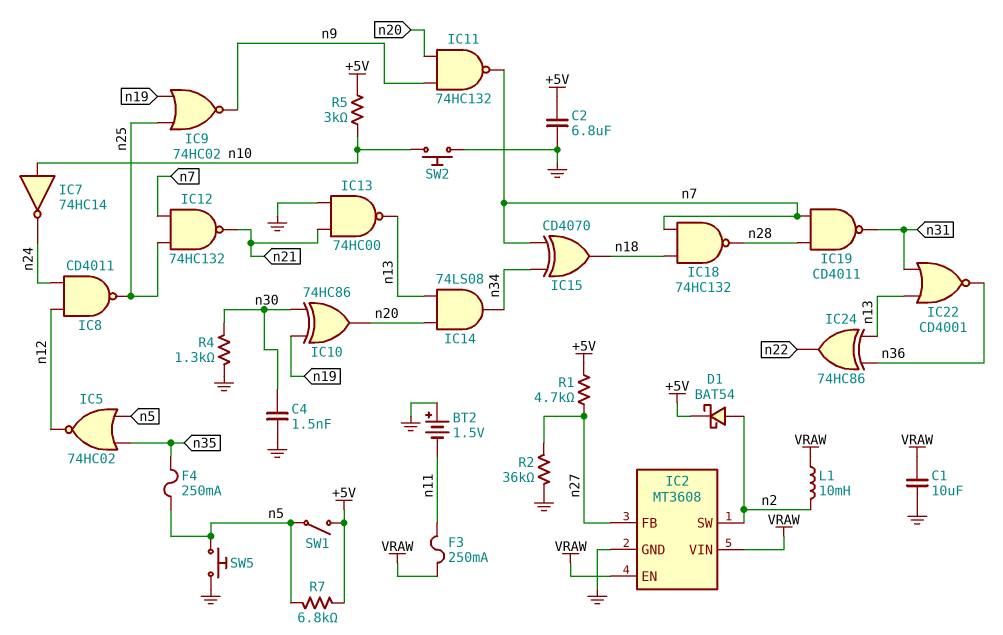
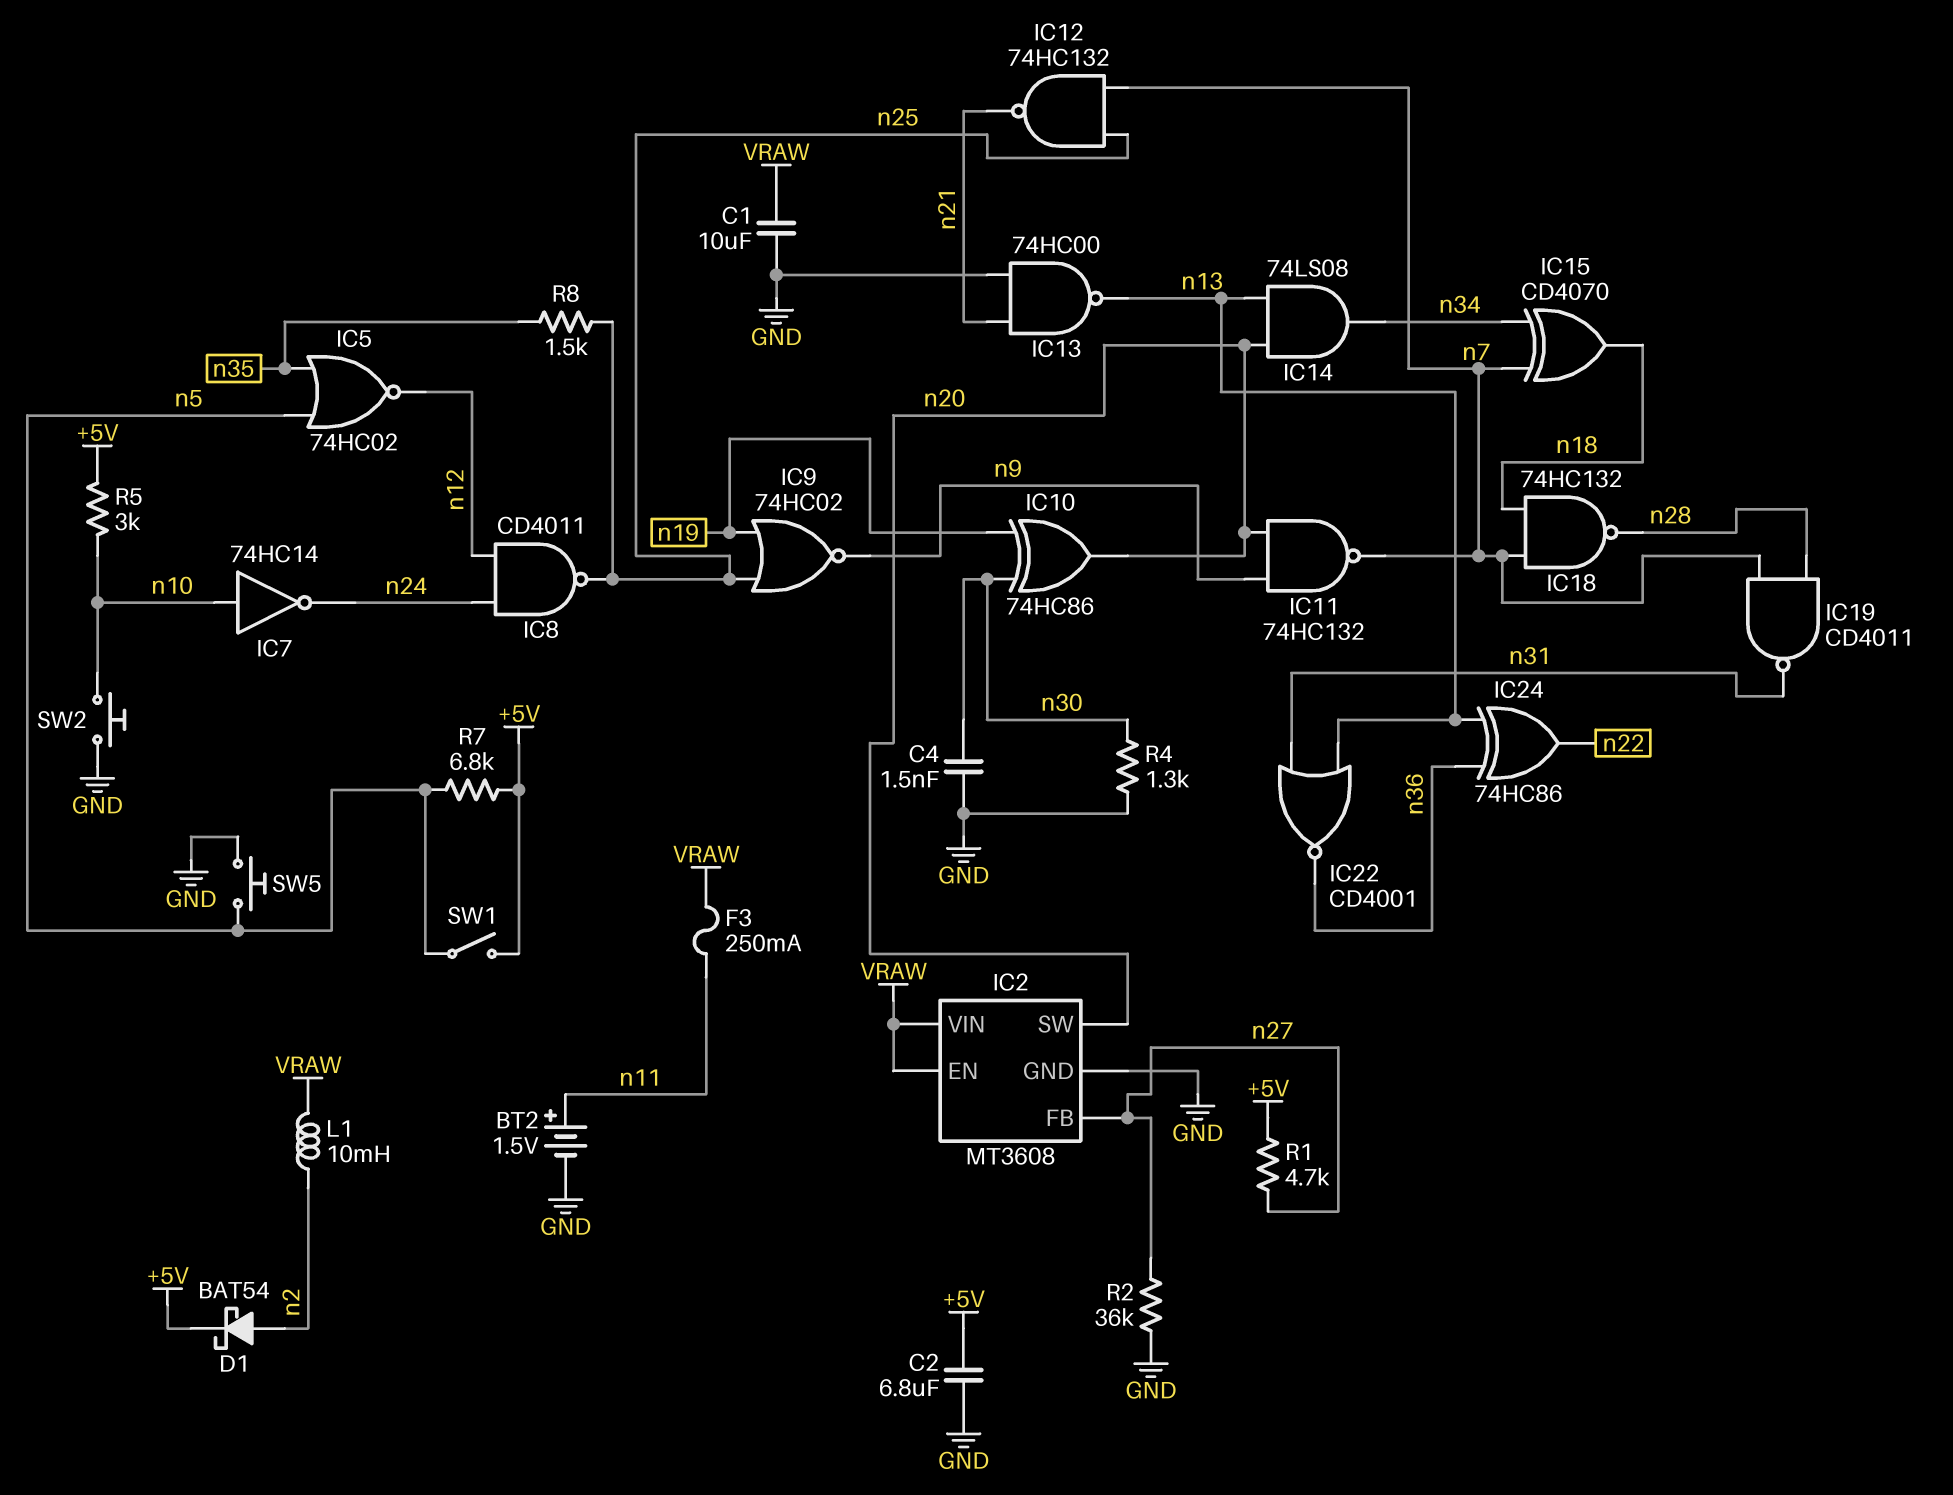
BT2: 1.5V (plus GND, minus n11) -> 1.5V (plus n11, minus GND)
F4: 250mA (n5, n35) -> none
IC2 pin SW: n2 -> n20
R8: none -> 1.5k (n25, n35)

